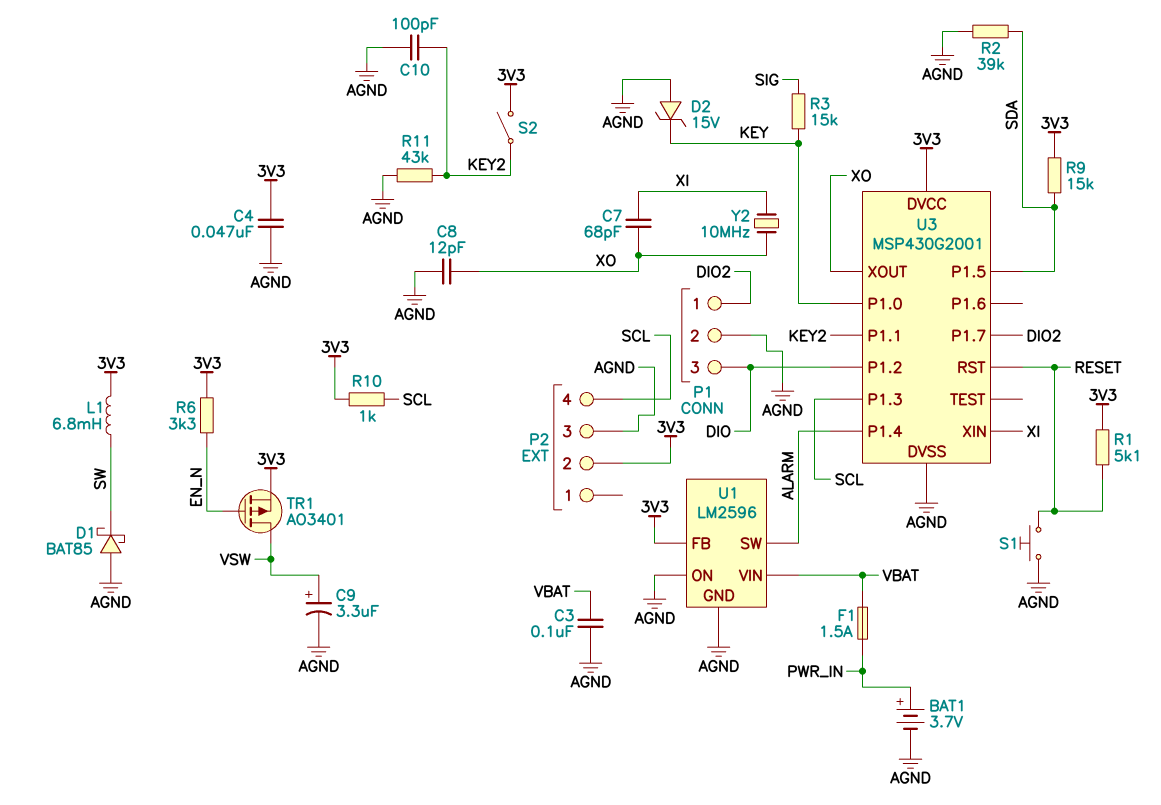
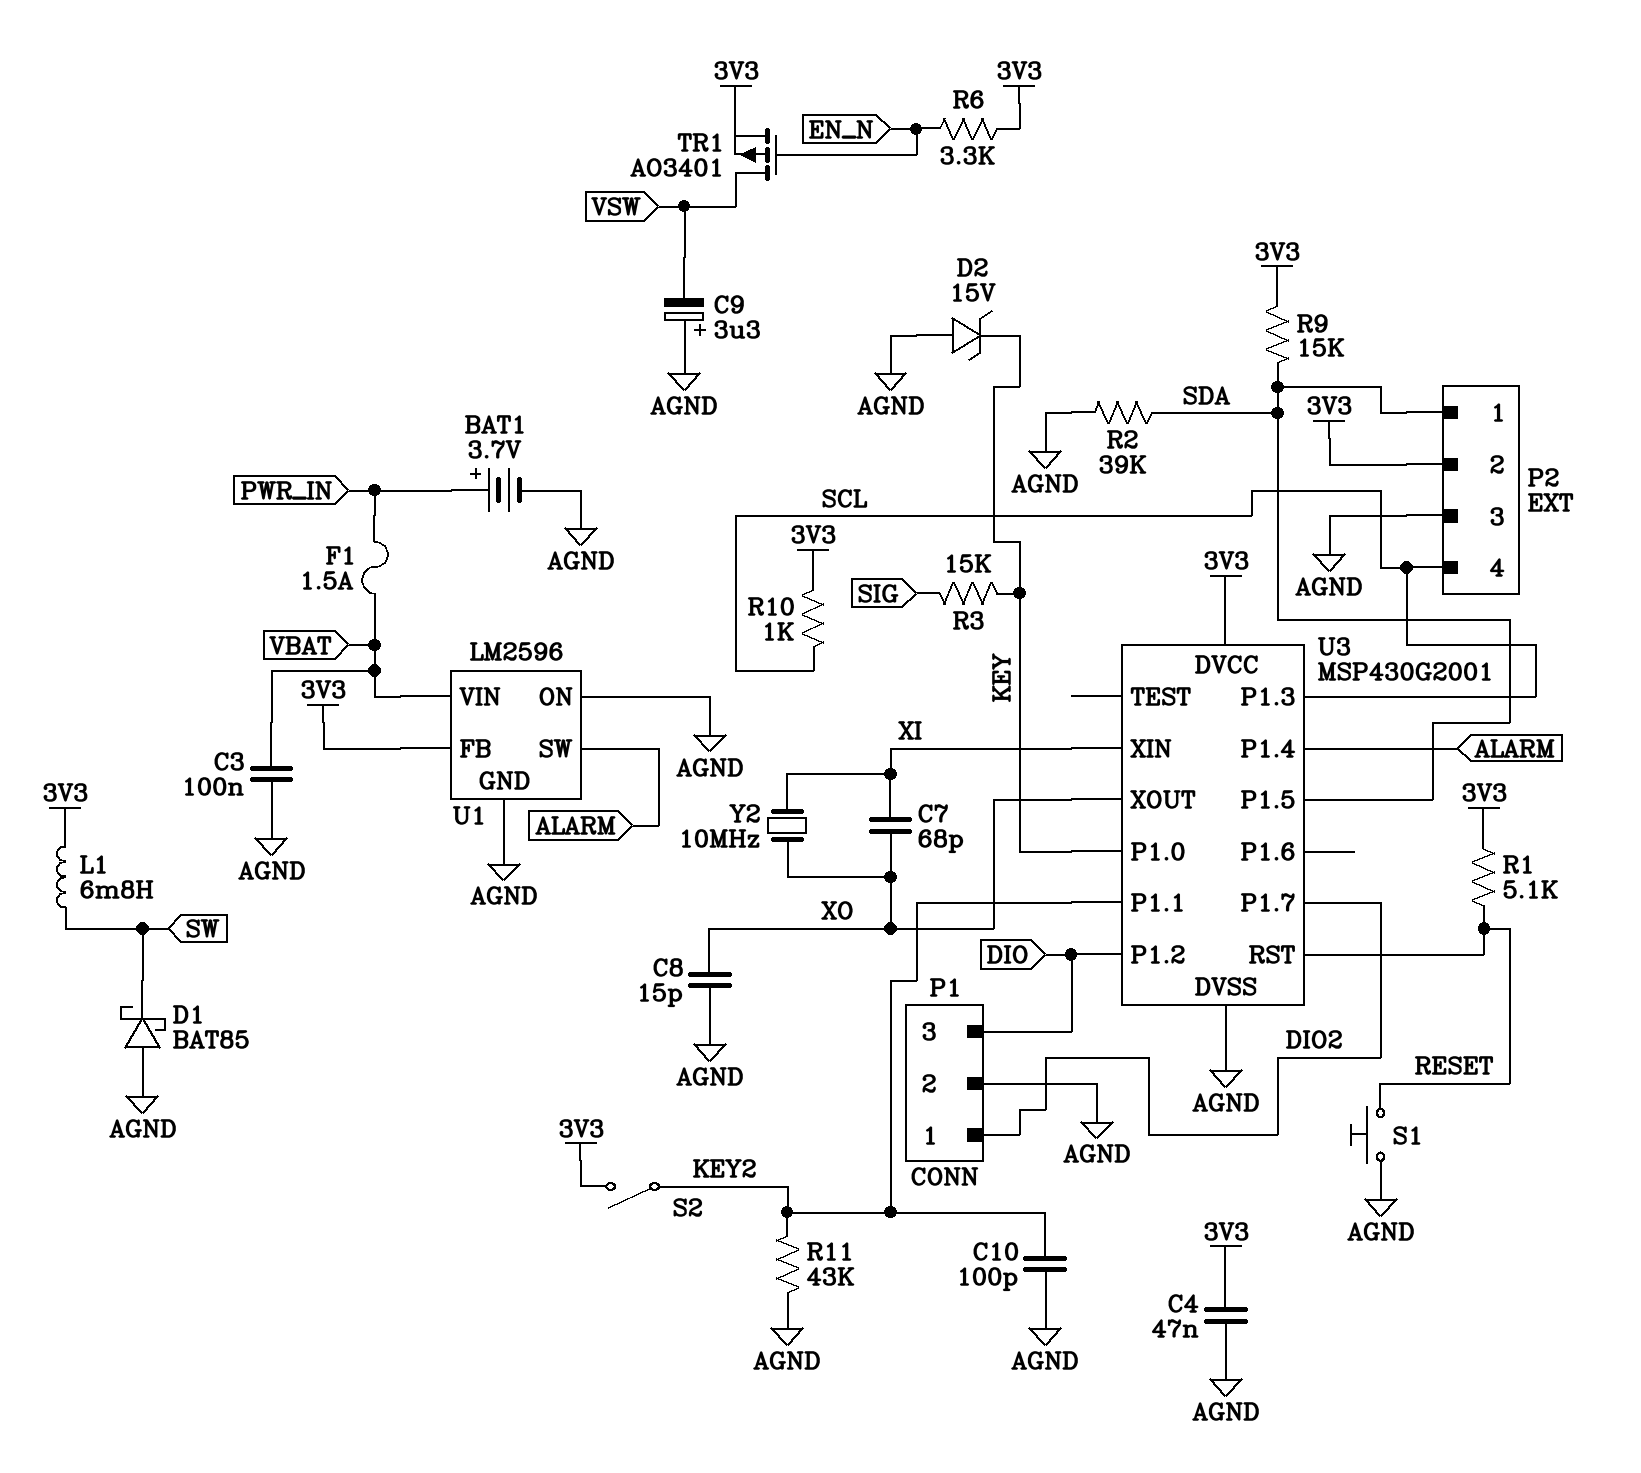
C8: 12pF (AGND, XO) -> 15pF (AGND, XO)
C9: 3.3uF (plus VSW, minus AGND) -> 3.3uF (plus AGND, minus VSW)
P2 pin 1: none -> SDA

